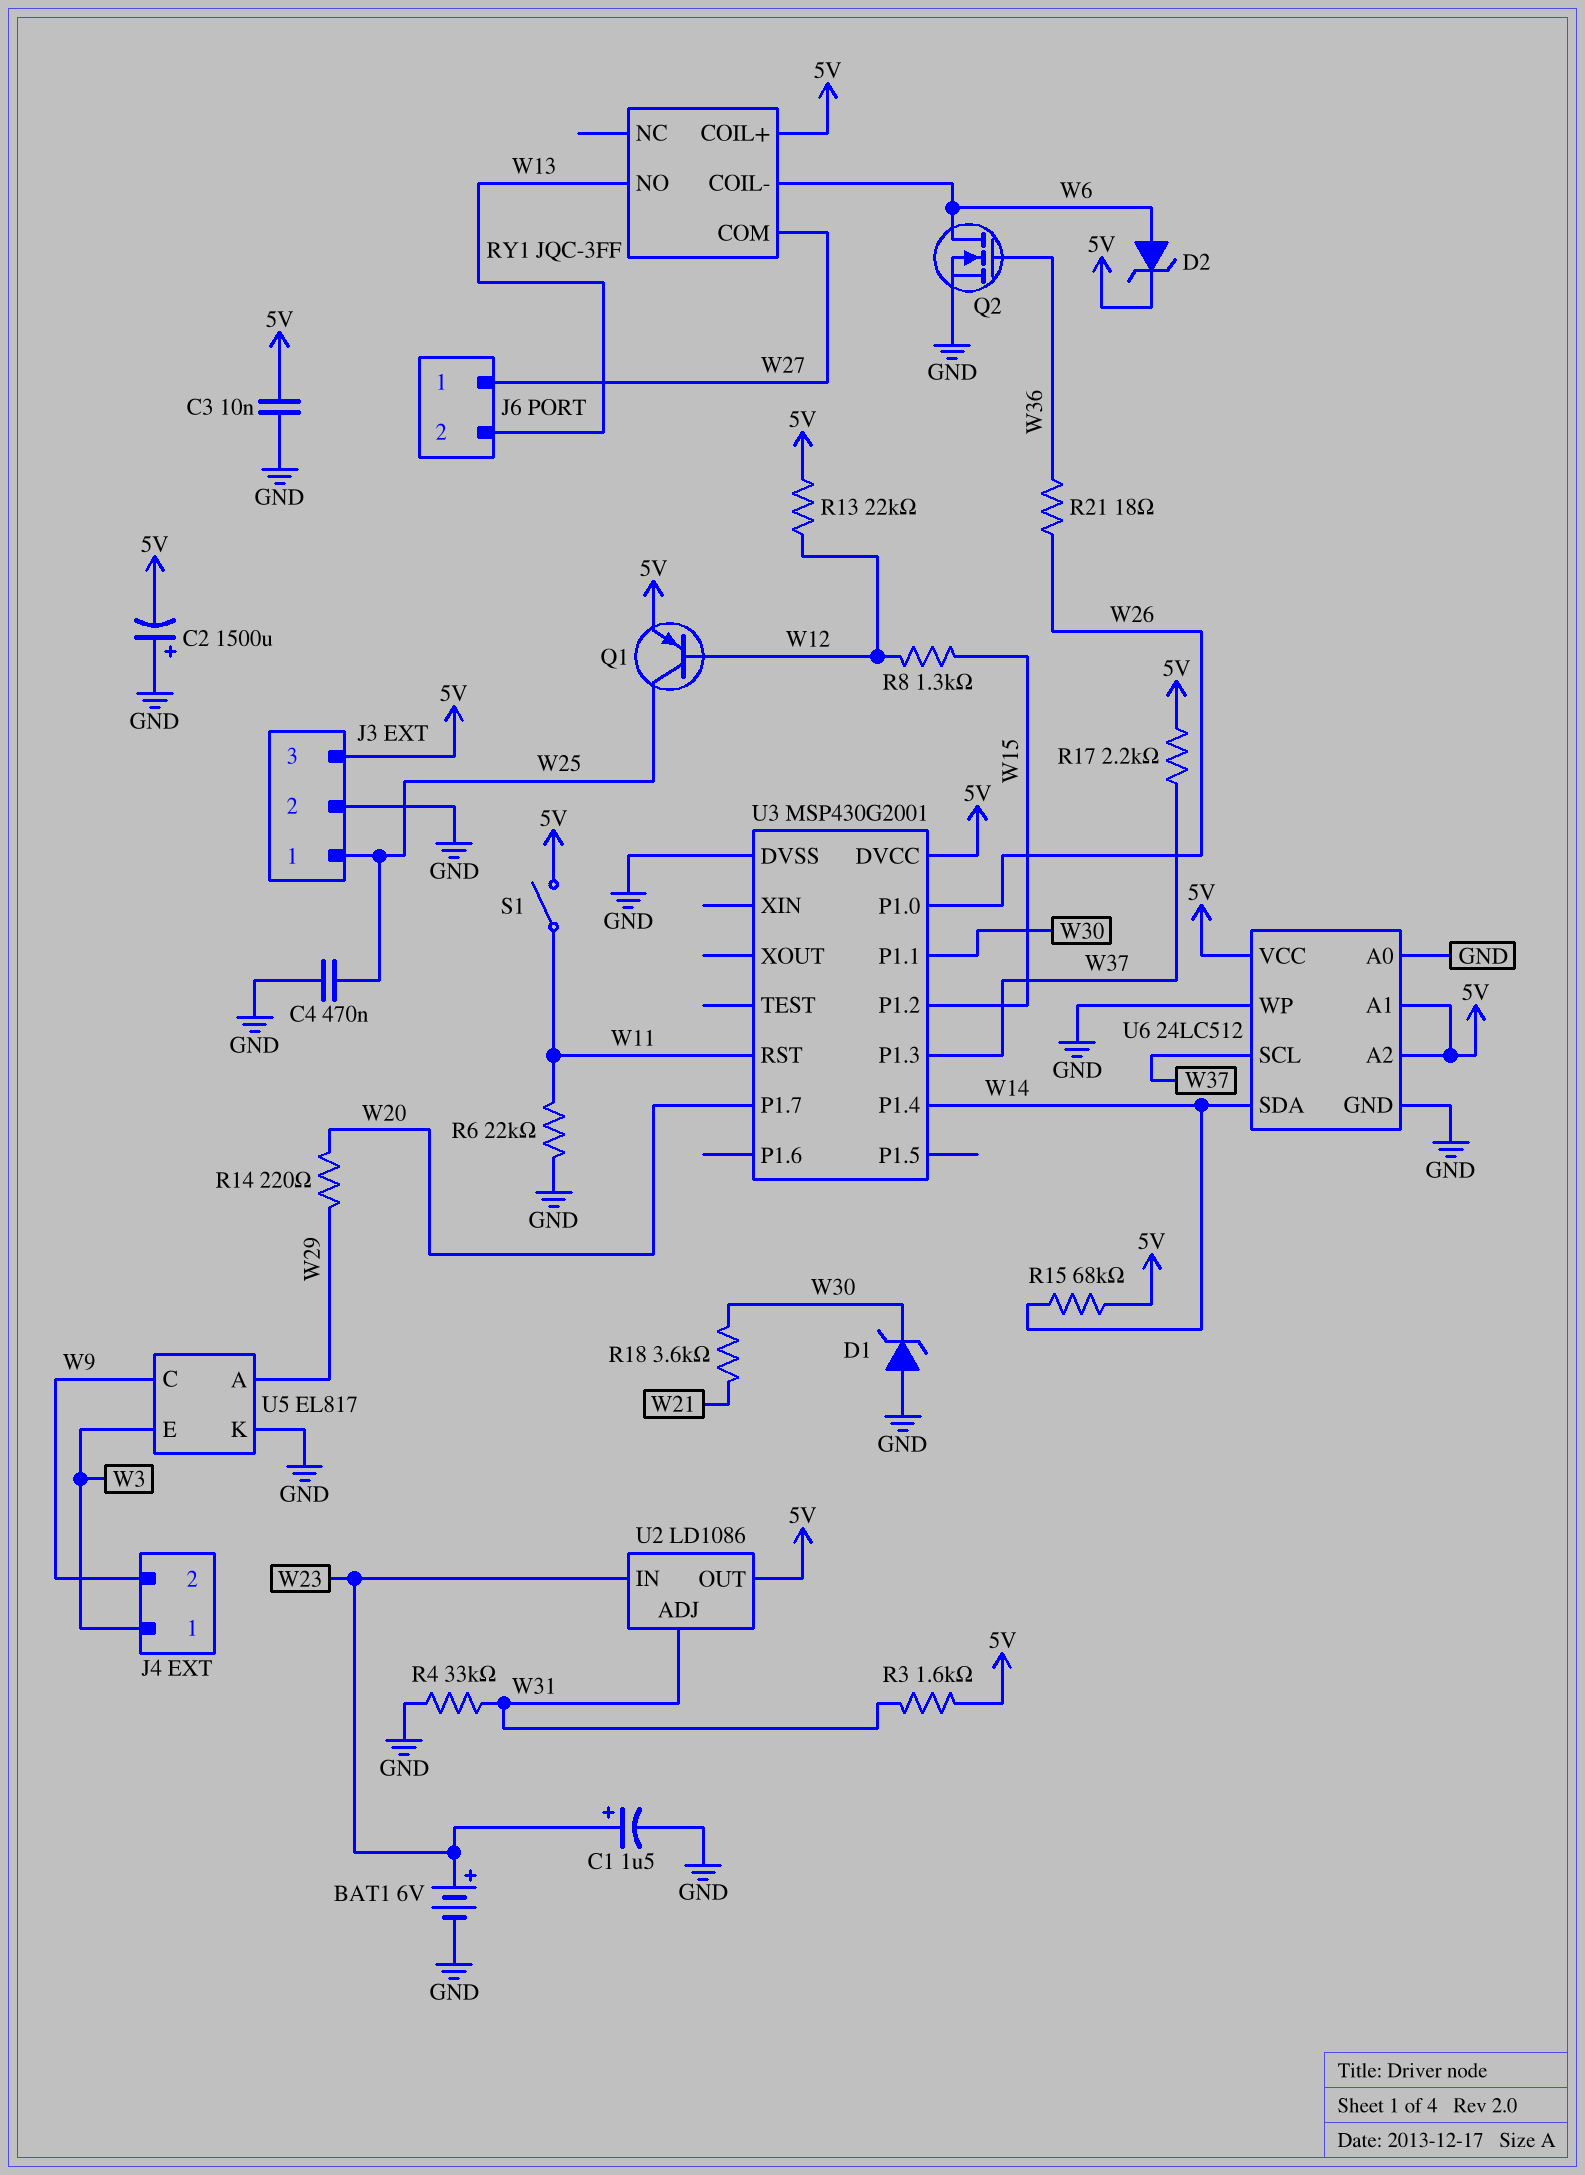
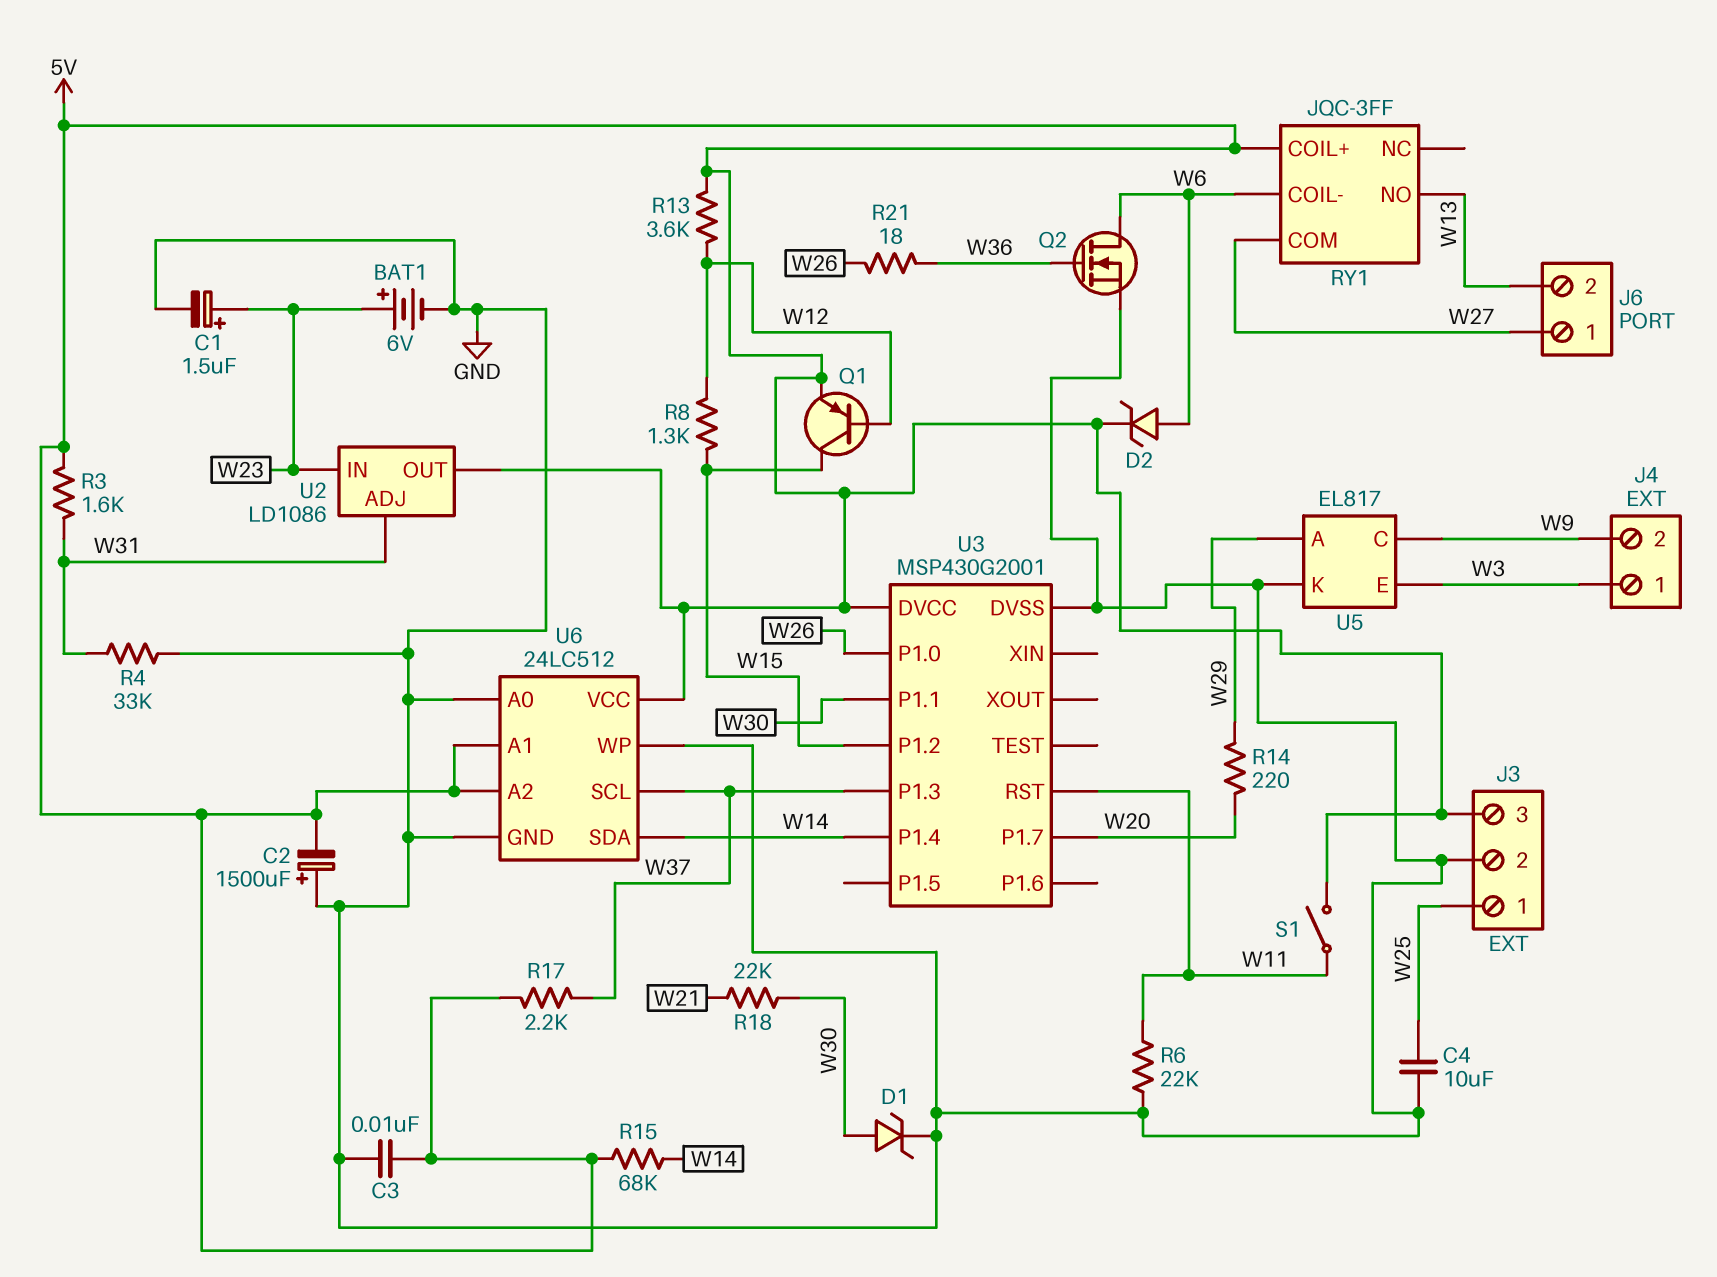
C4: 470nF (GND, W25) -> 10uF (GND, W25)
D1: zener (A GND, K W30) -> zener (A W30, K GND)
Q1: PNP (B W12, C W25, E 5V) -> PNP (B W12, C W15, E 5V)
R13: 22k (5V, W12) -> 3.6k (5V, W12)
R18: 3.6k (W21, W30) -> 22k (W21, W30)

